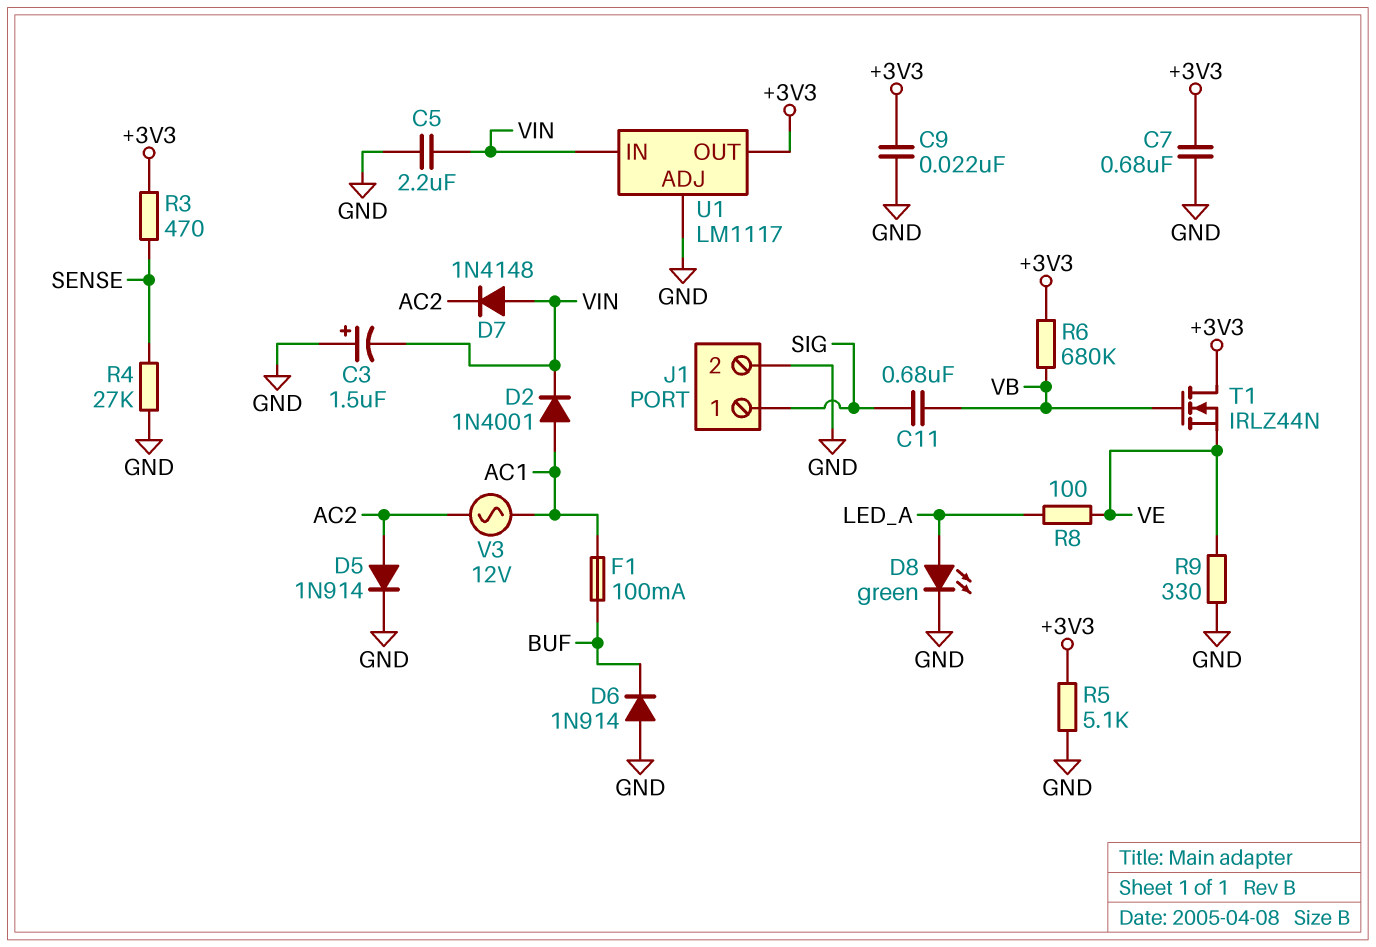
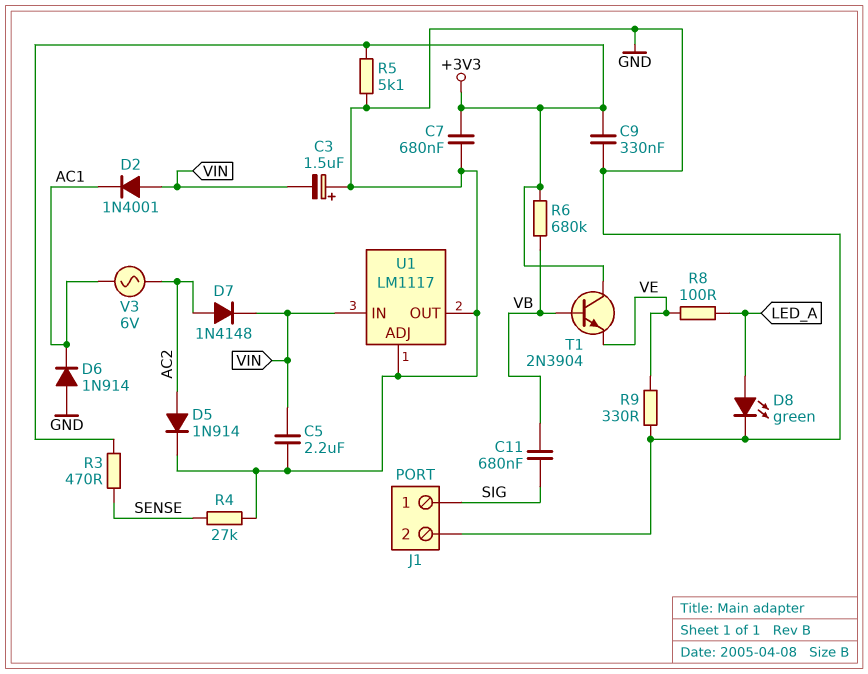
C9: 22nF (+3V3, GND) -> 330nF (+3V3, GND)
D2: diode 1N4001 (A AC1, K VIN) -> diode 1N4001 (A VIN, K AC1)
D6: diode 1N914 (A GND, K BUF) -> diode 1N914 (A GND, K AC1)
D7: diode 1N4148 (A VIN, K AC2) -> diode 1N4148 (A AC2, K VIN)
F1: 100mA (AC1, BUF) -> none
T1: NMOS IRLZ44N (G VB, D +3V3, S VE) -> NPN 2N3904 (B VB, C +3V3, E VE)
U1 pin OUT: +3V3 -> GND
V3: AC 12V (AC1, AC2) -> AC 6V (AC1, AC2)

